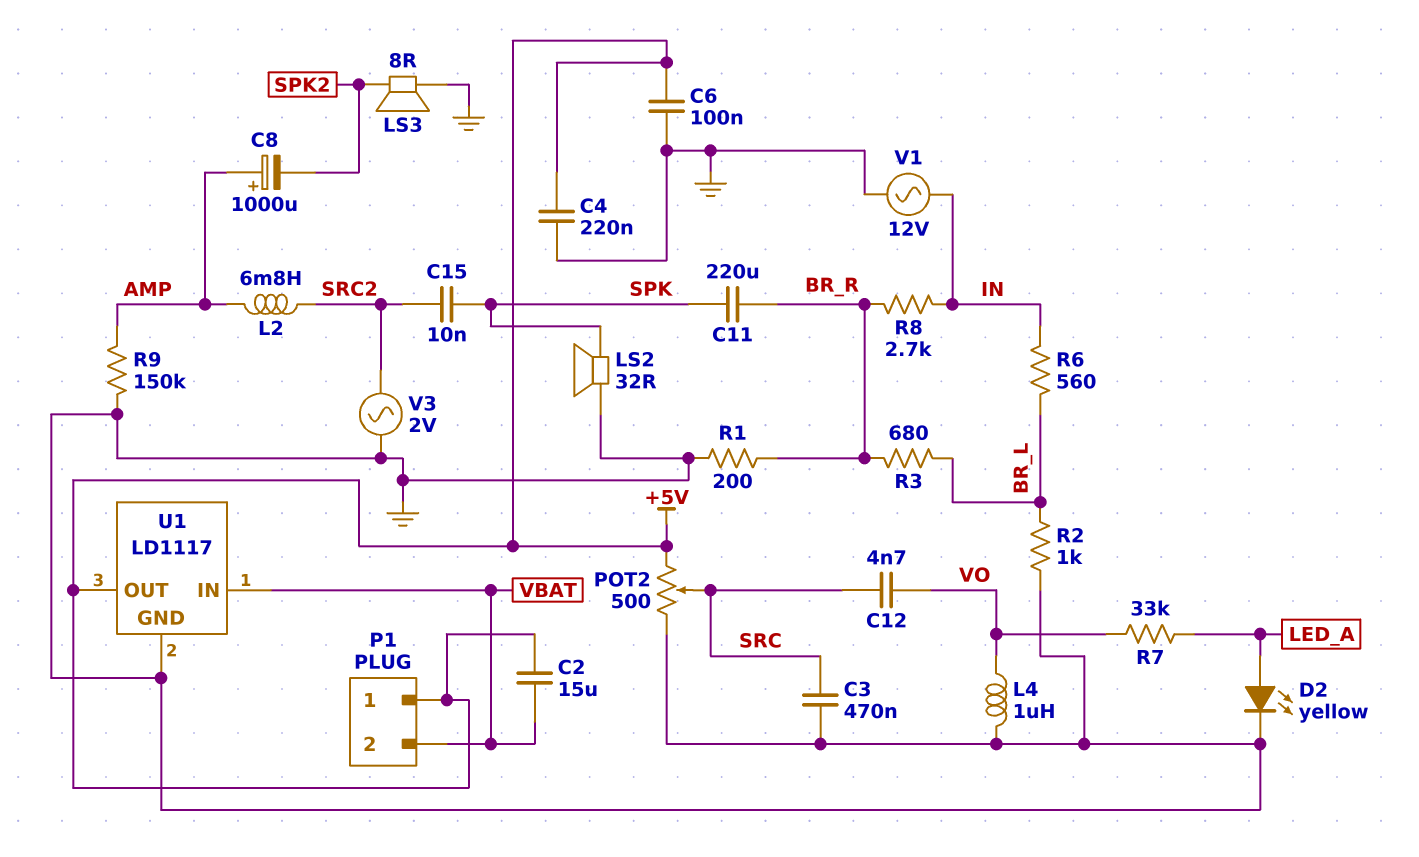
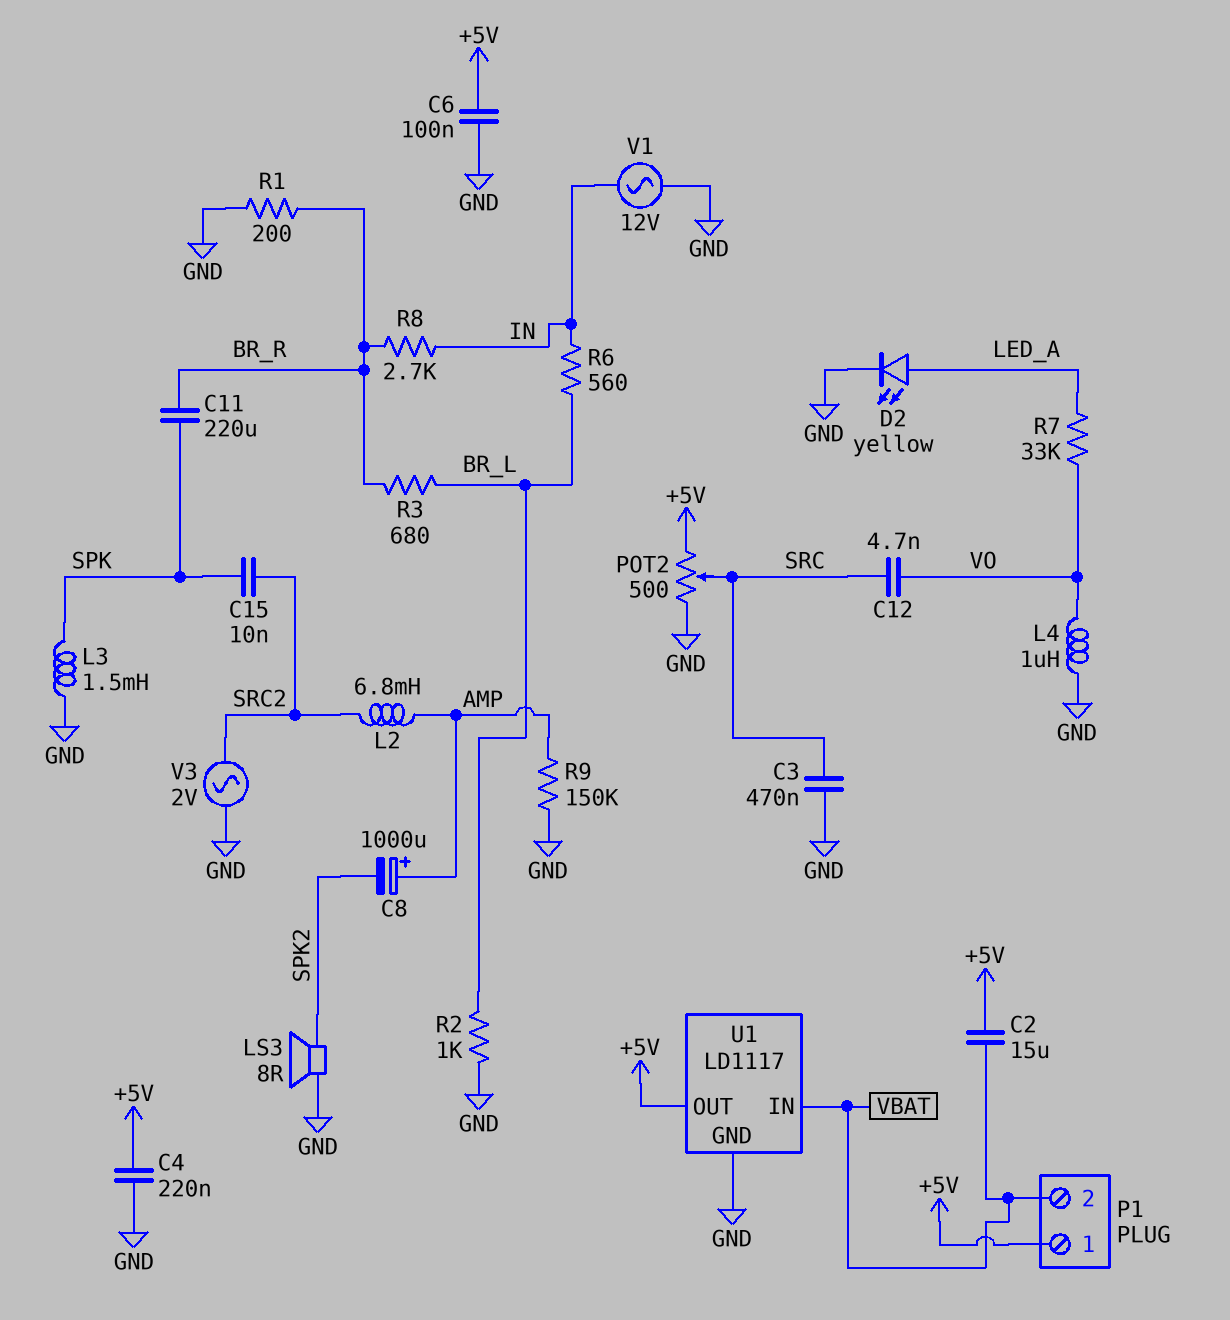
L3: none -> 1.5mH (GND, SPK)
LS2: speaker 32R (GND, SPK) -> none

